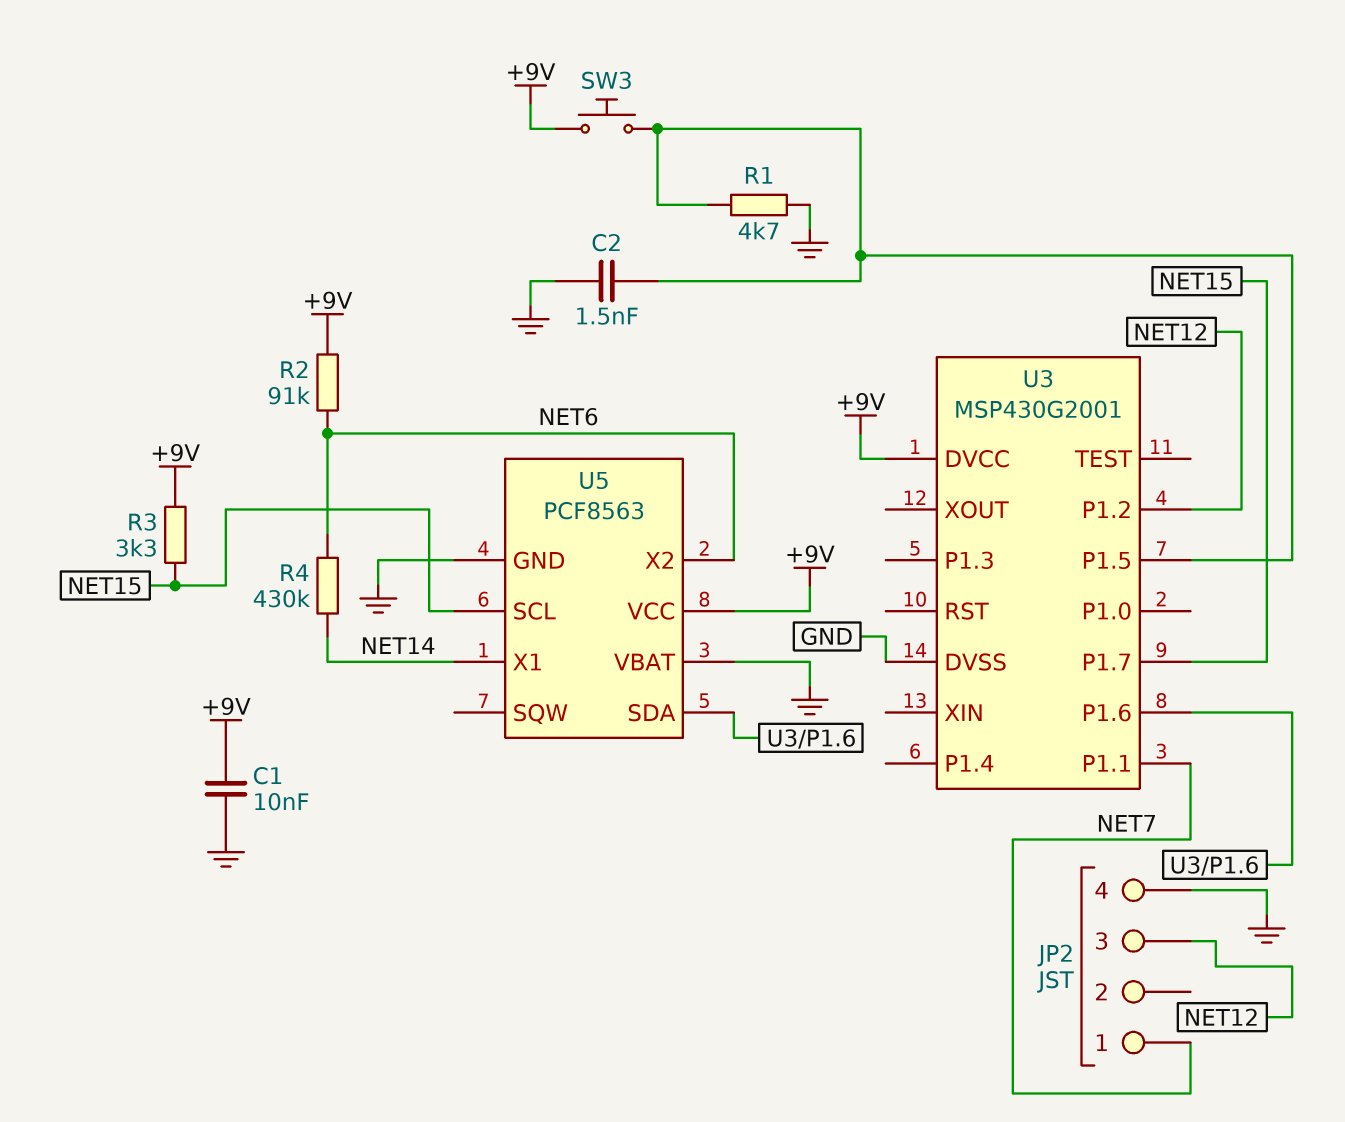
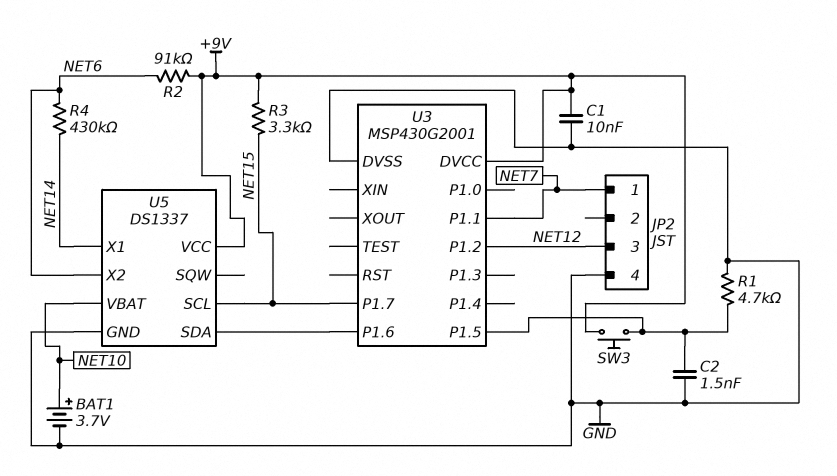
BAT1: none -> 3.7V (plus NET10, minus GND)
U5: PCF8563 -> DS1337
U5 pin VBAT: GND -> NET10

